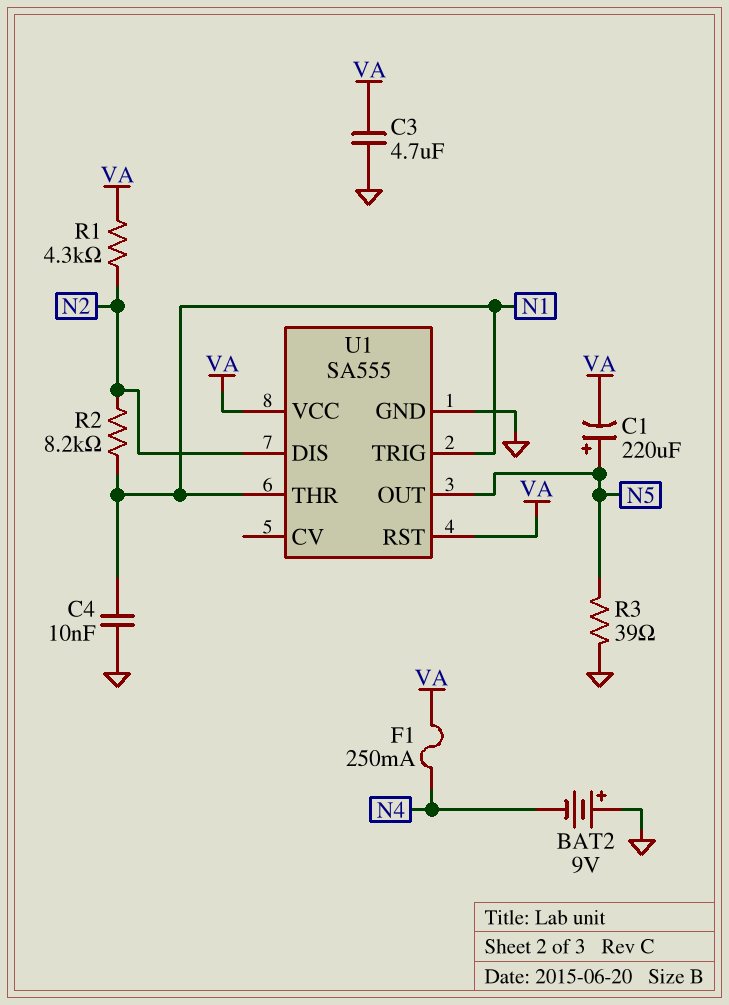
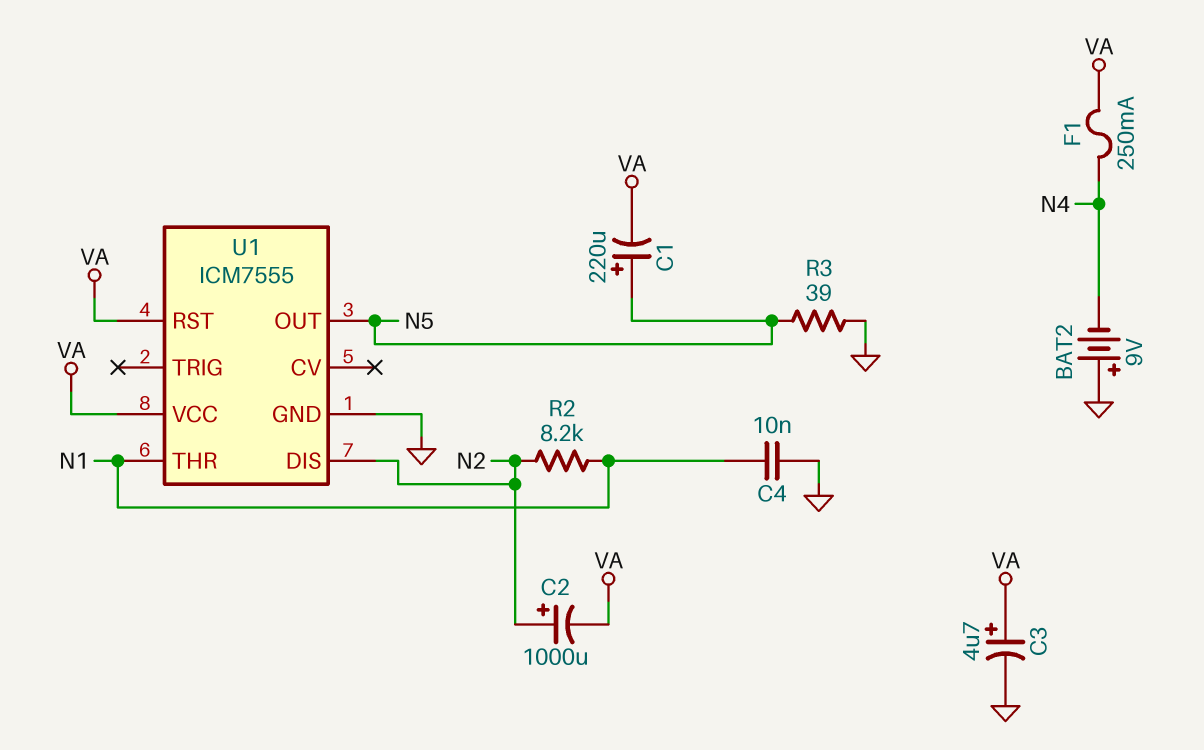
C2: none -> 1000uF (plus N2, minus VA)
C3: 4.7uF (GND, VA) -> 4.7uF (plus VA, minus GND)
R1: 4.3k (N2, VA) -> none
U1: SA555 -> ICM7555
U1 pin TRIG: N1 -> none

